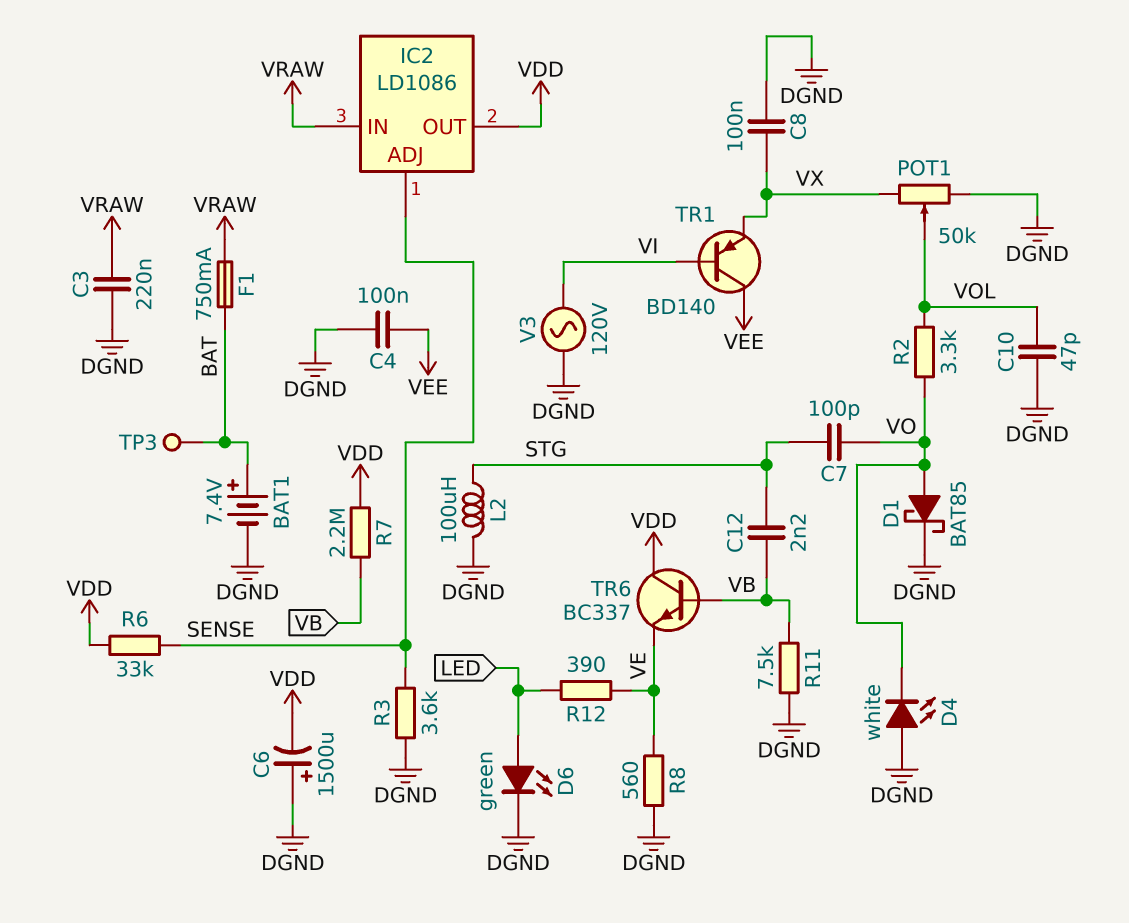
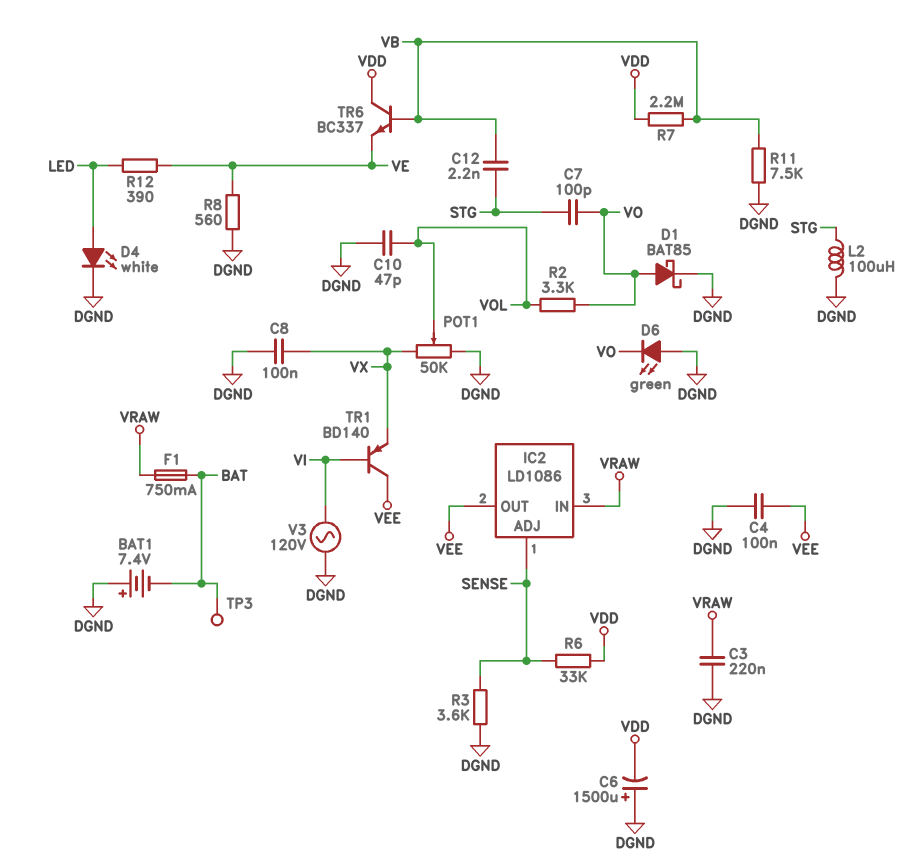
BAT1: 7.4V (plus BAT, minus DGND) -> 7.4V (plus DGND, minus BAT)
D4: LED white (A DGND, K VO) -> LED white (A LED, K DGND)
D6: LED green (A LED, K DGND) -> LED green (A DGND, K VO)
IC2 pin OUT: VDD -> VEE

